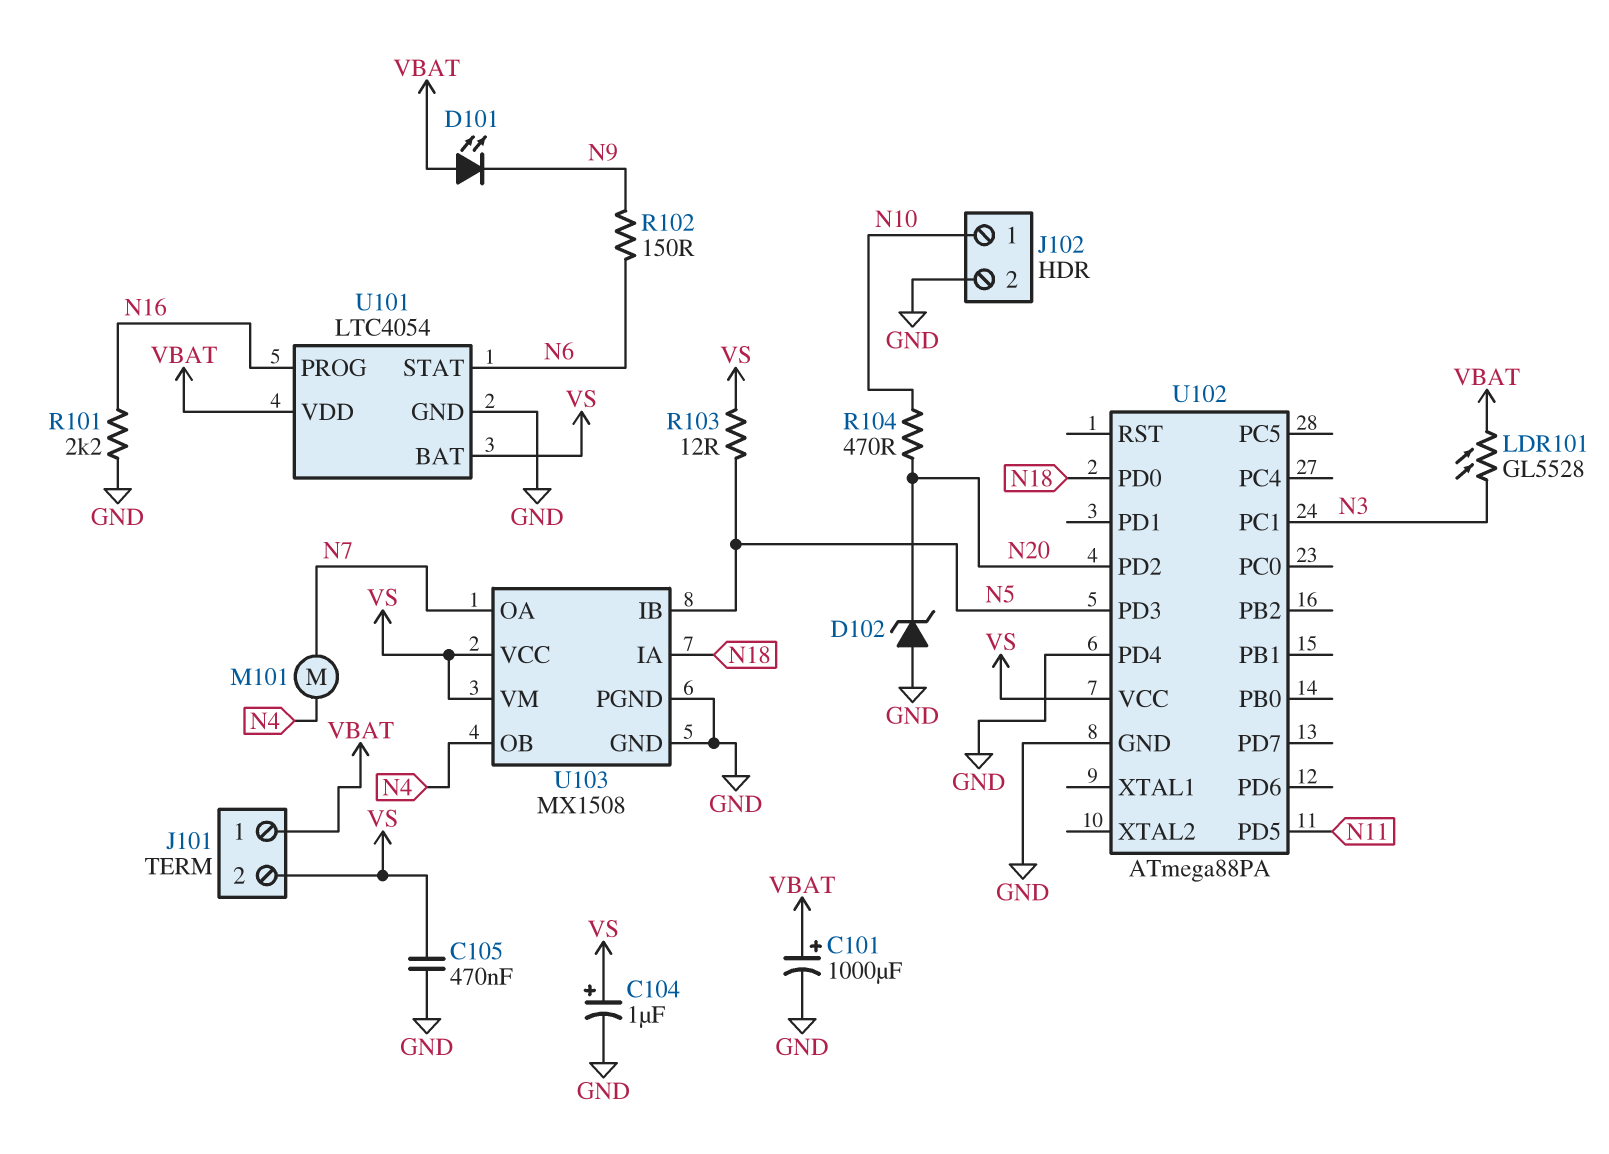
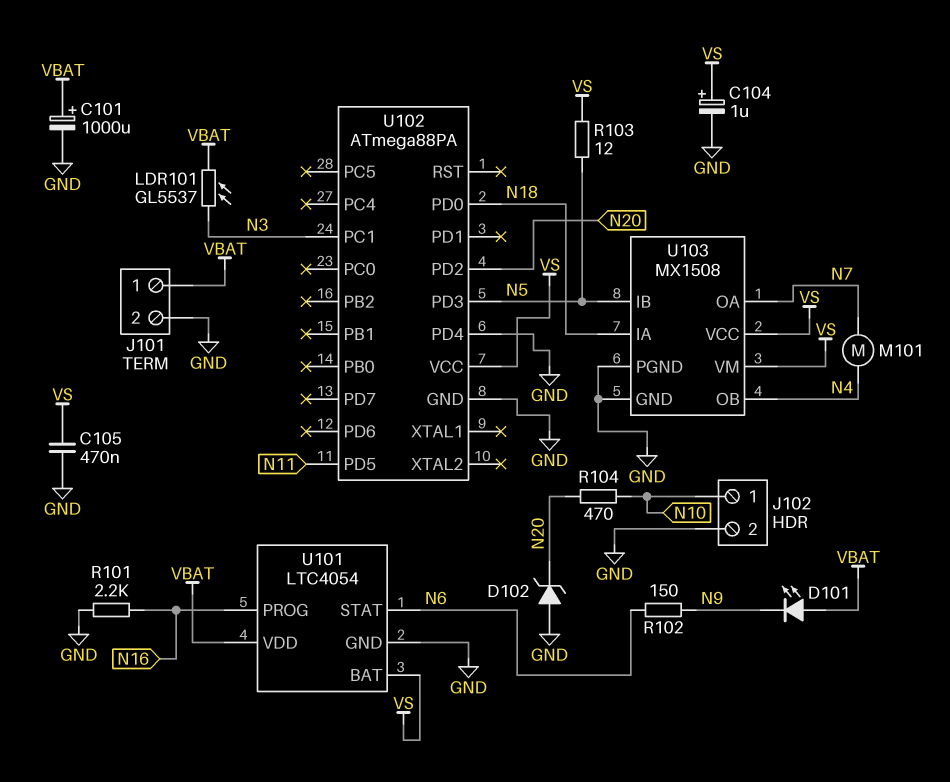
J101 pin 2: VS -> GND
LDR101: GL5528 (N3, VBAT) -> GL5537 (N3, VBAT)

